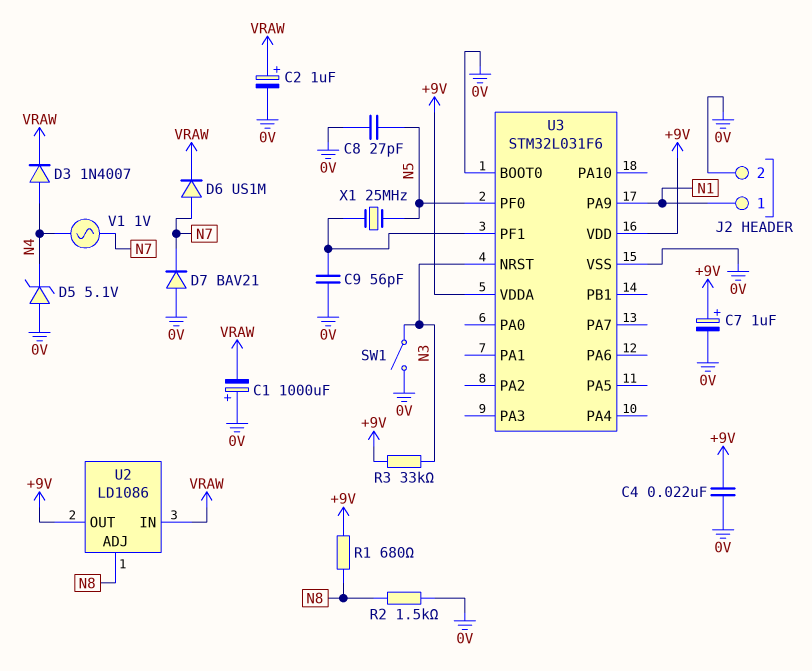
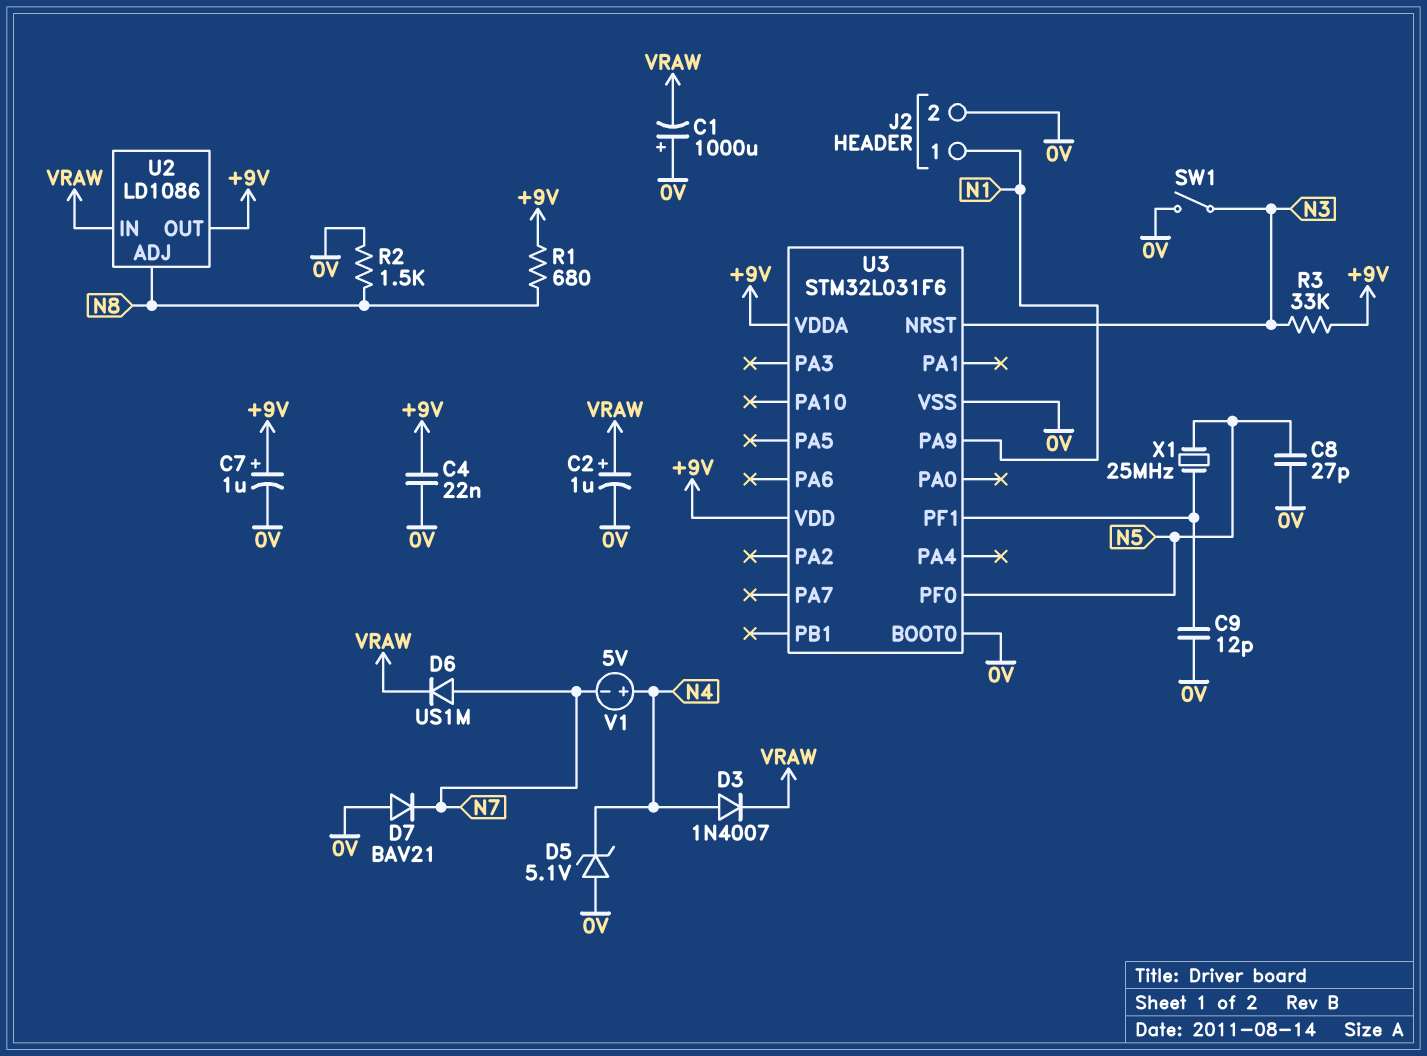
C9: 56pF (0V, U3/PF1) -> 12pF (0V, U3/PF1)
V1: AC 1V (N4, N7) -> 5V (plus N4, minus N7)

